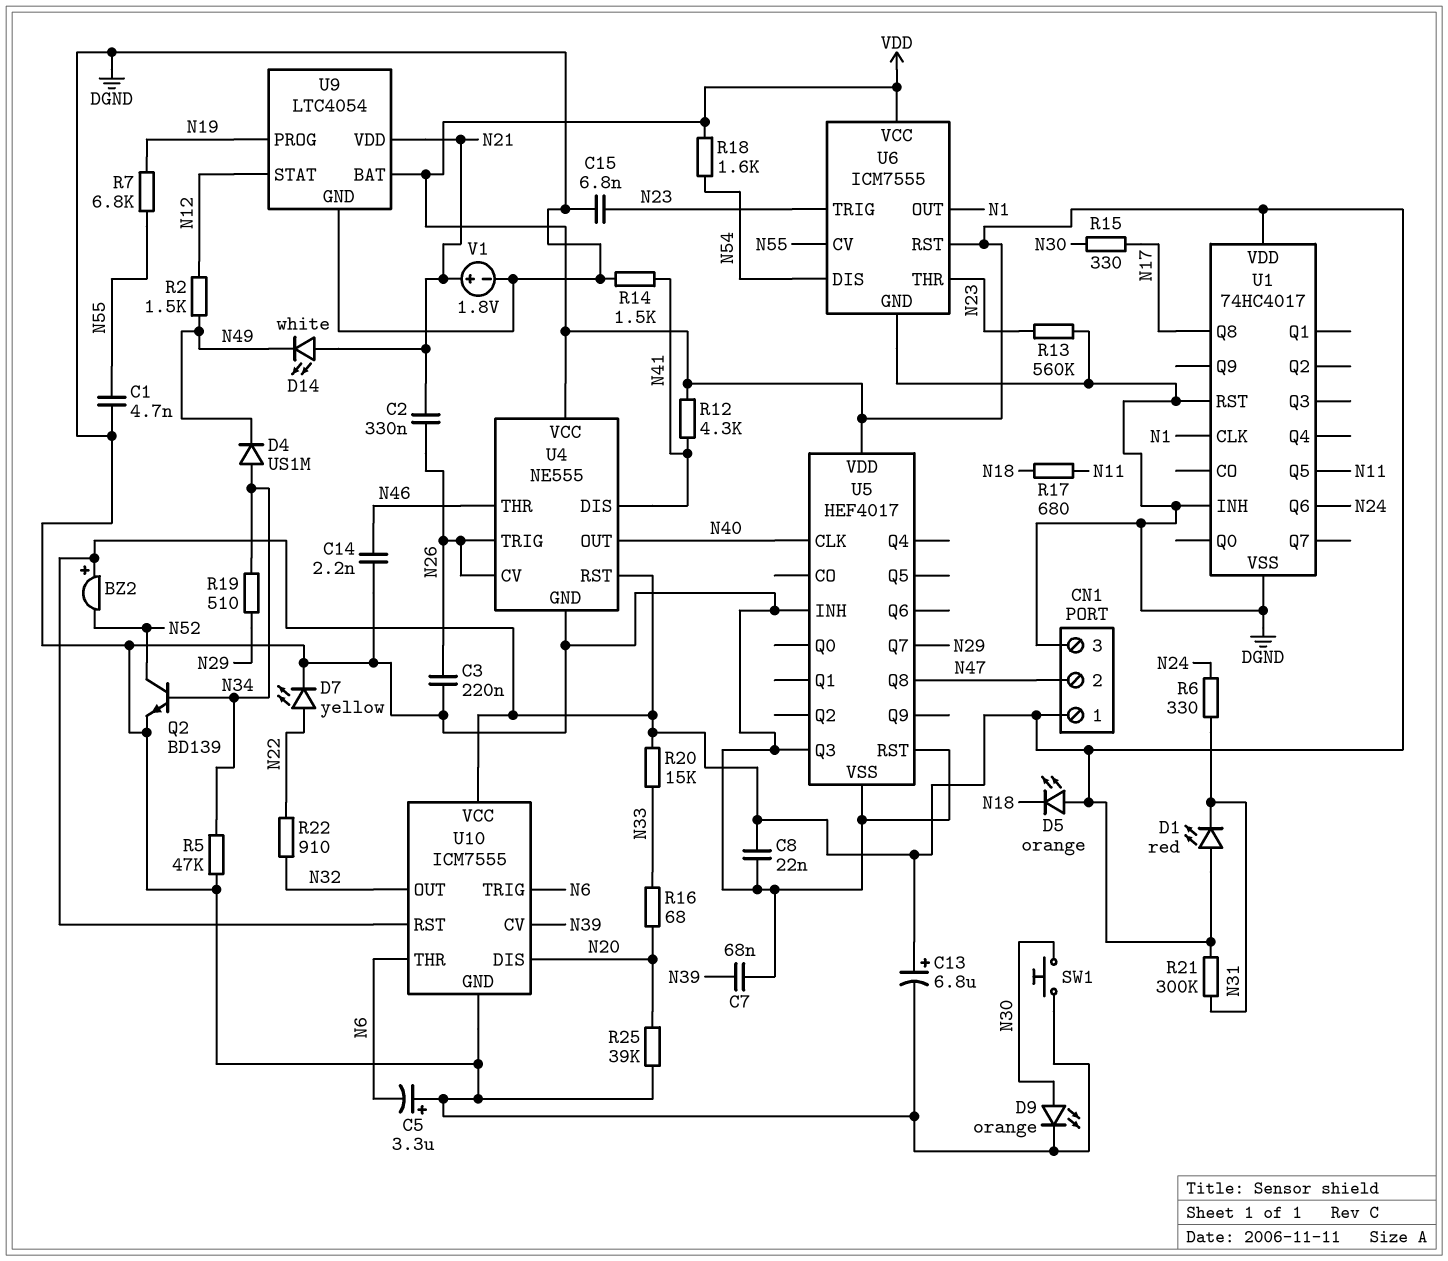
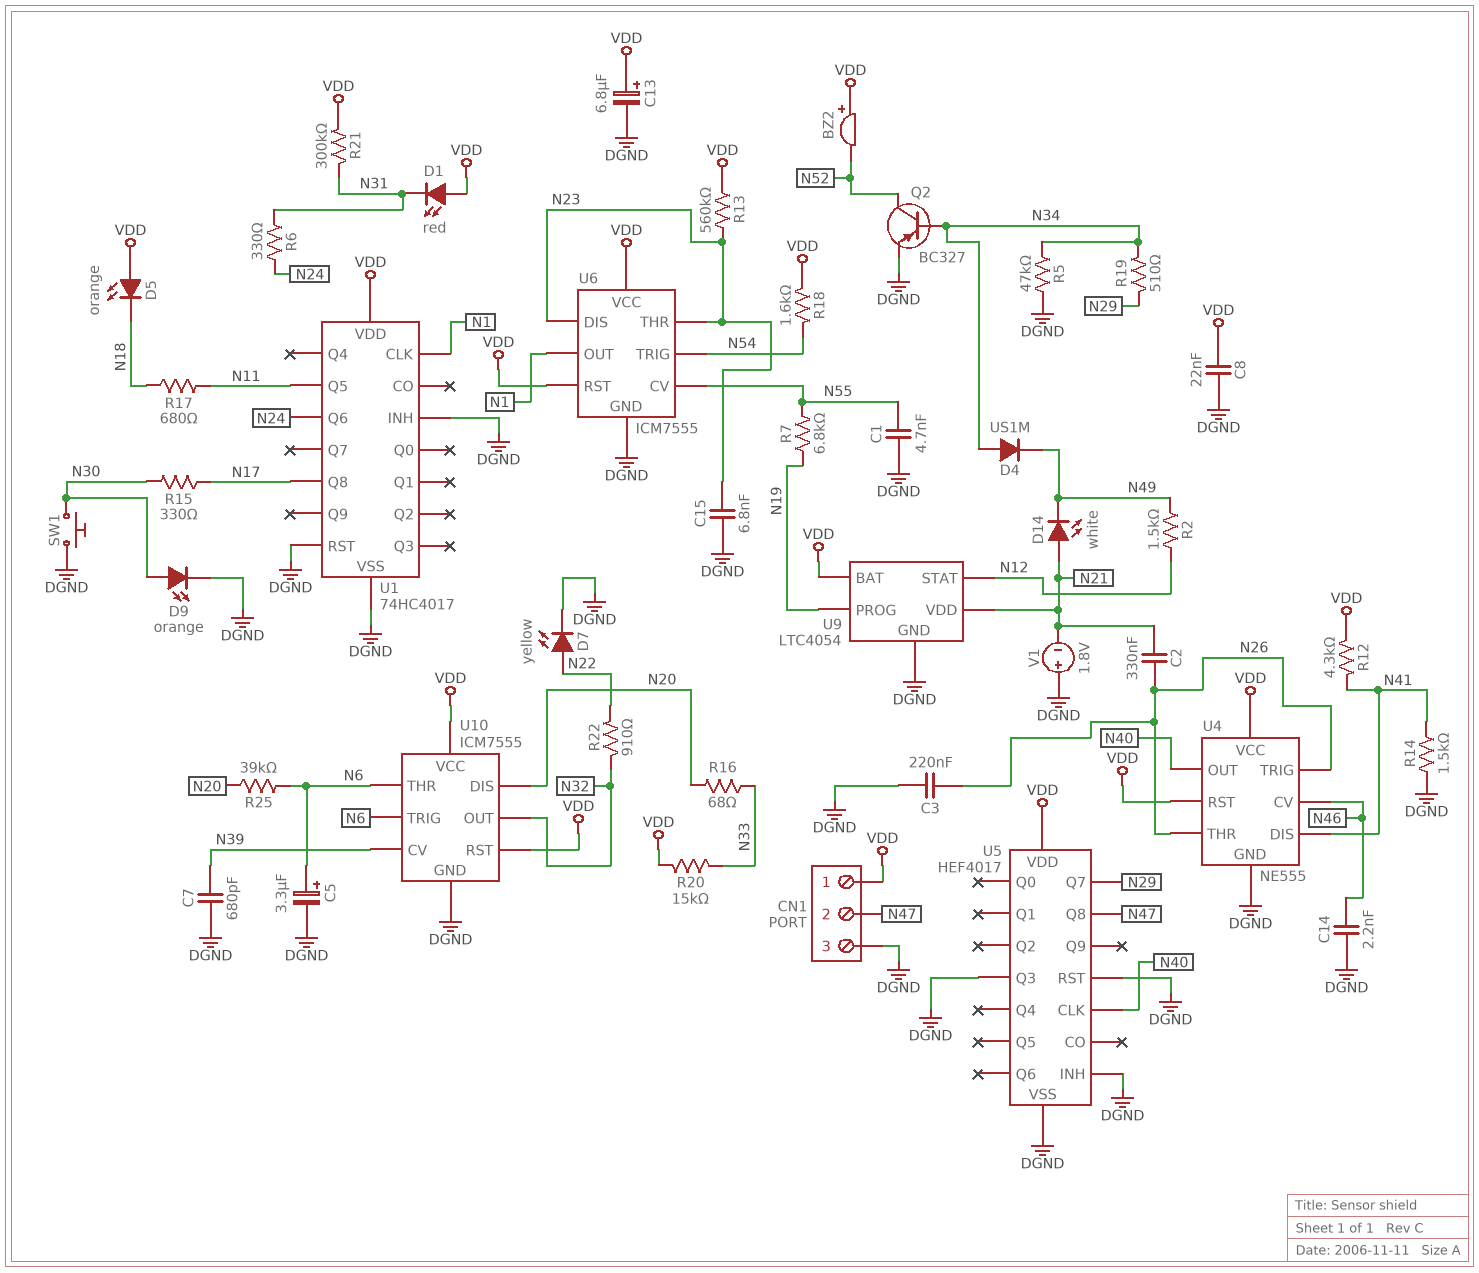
C5: 3.3uF (plus DGND, minus N6) -> 3.3uF (plus N6, minus DGND)
C7: 68nF (DGND, N39) -> 680pF (DGND, N39)
Q2: NPN BD139 (B N34, C N52, E DGND) -> PNP BC327 (B N34, C N52, E DGND)
R13: 560k (DGND, N23) -> 560k (N23, VDD)
R25: 39k (DGND, N20) -> 39k (N6, N20)
U4 pin CV: N26 -> N46
U4 pin THR: N46 -> N26
U6 pin DIS: N54 -> N23
U6 pin TRIG: N23 -> N54
V1: 1.8V (plus N21, minus DGND) -> 1.8V (plus DGND, minus N21)

